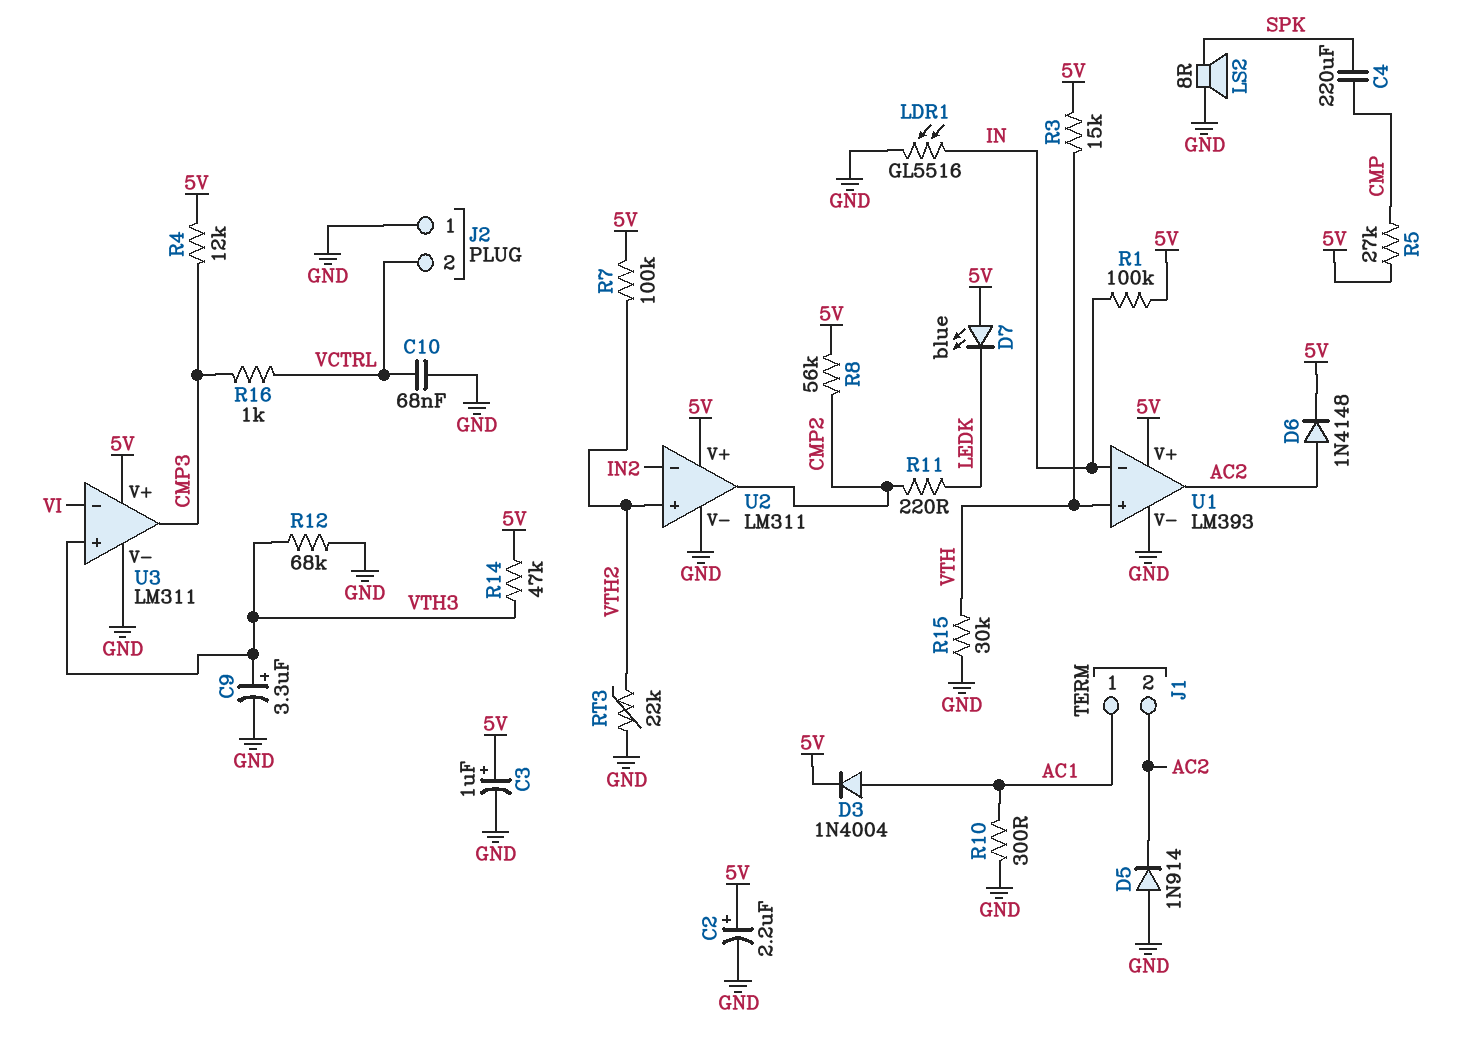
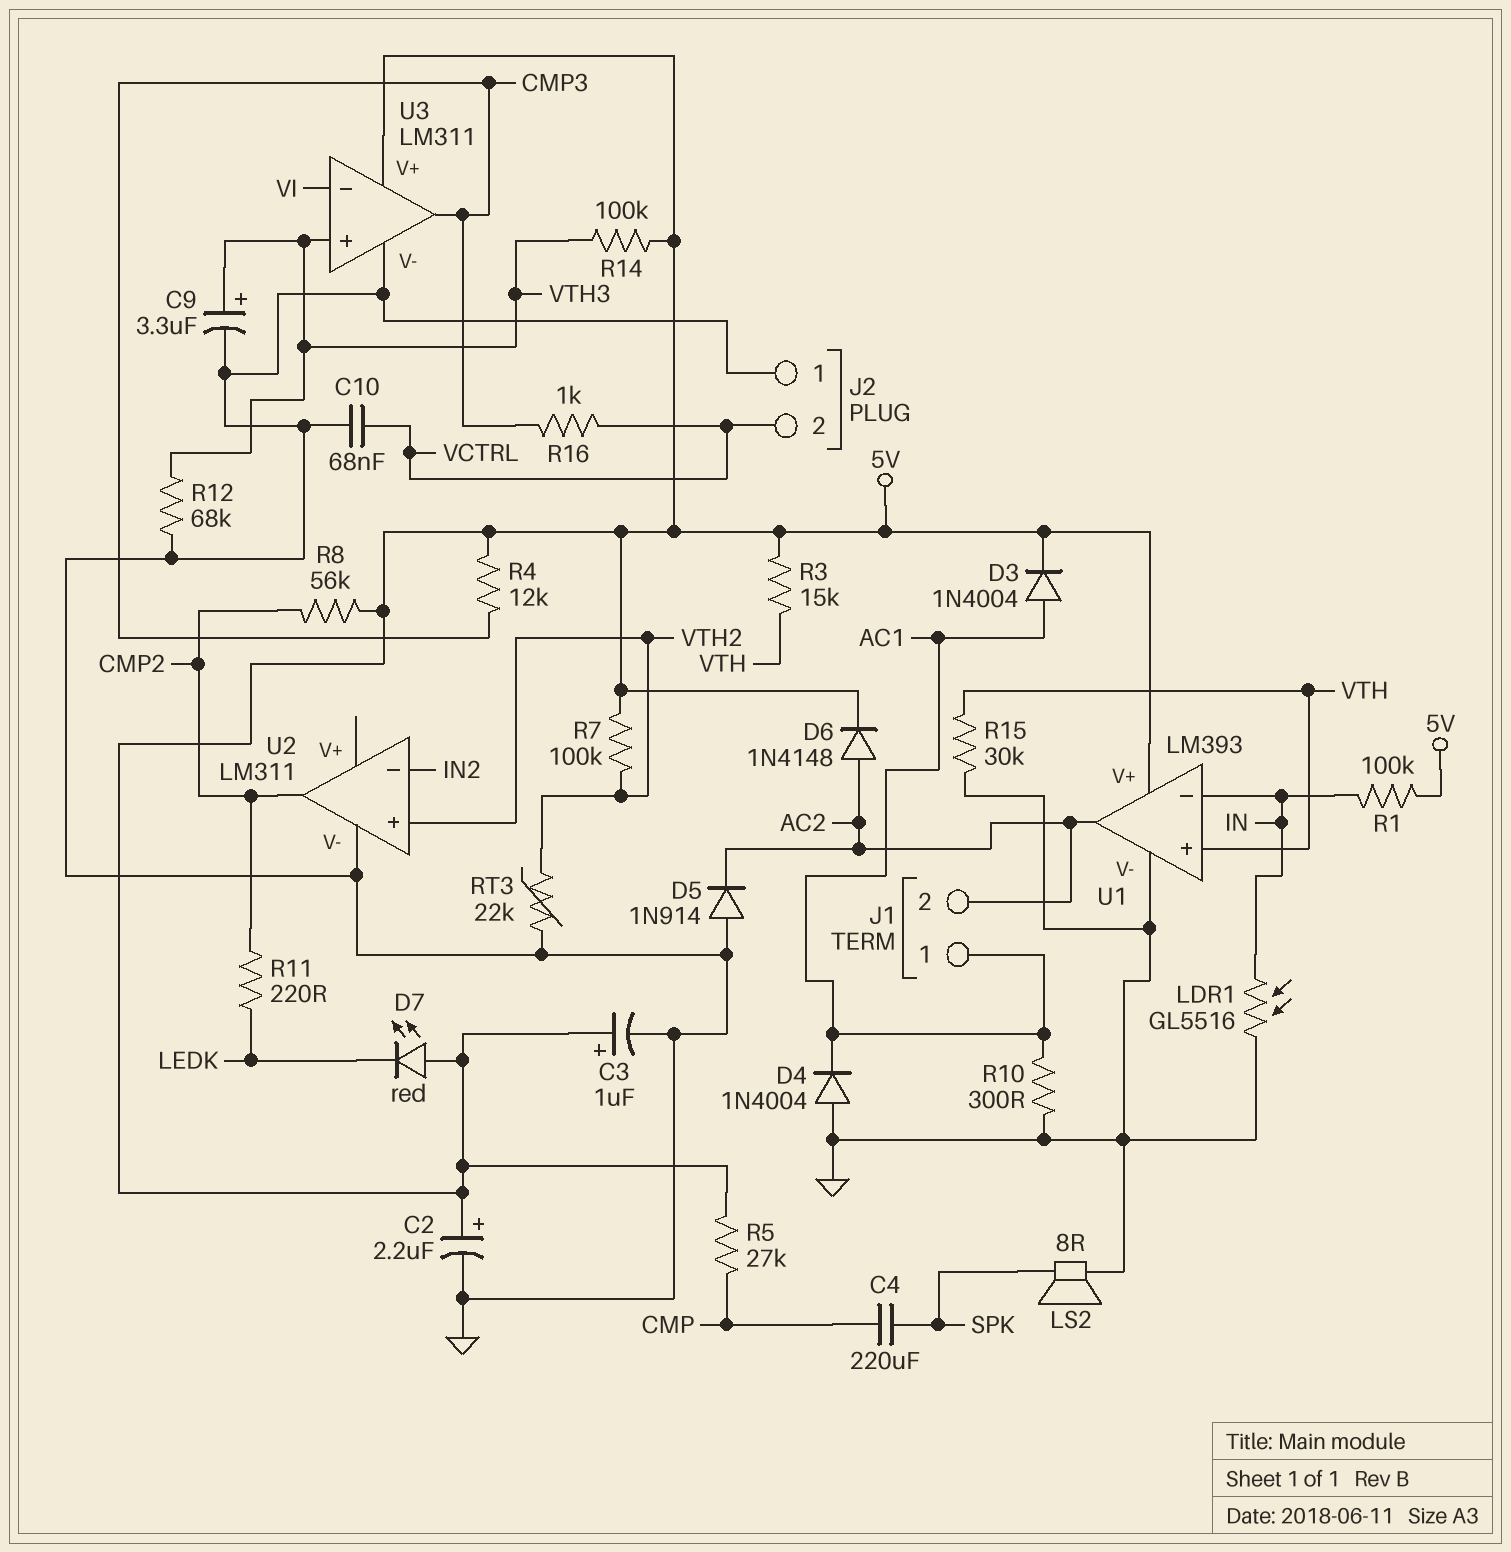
D4: none -> diode 1N4004 (A GND, K AC1)
D7: LED blue (A 5V, K LEDK) -> LED red (A 5V, K LEDK)
R14: 47k (5V, VTH3) -> 100k (5V, VTH3)
U2 pin V+: 5V -> none

